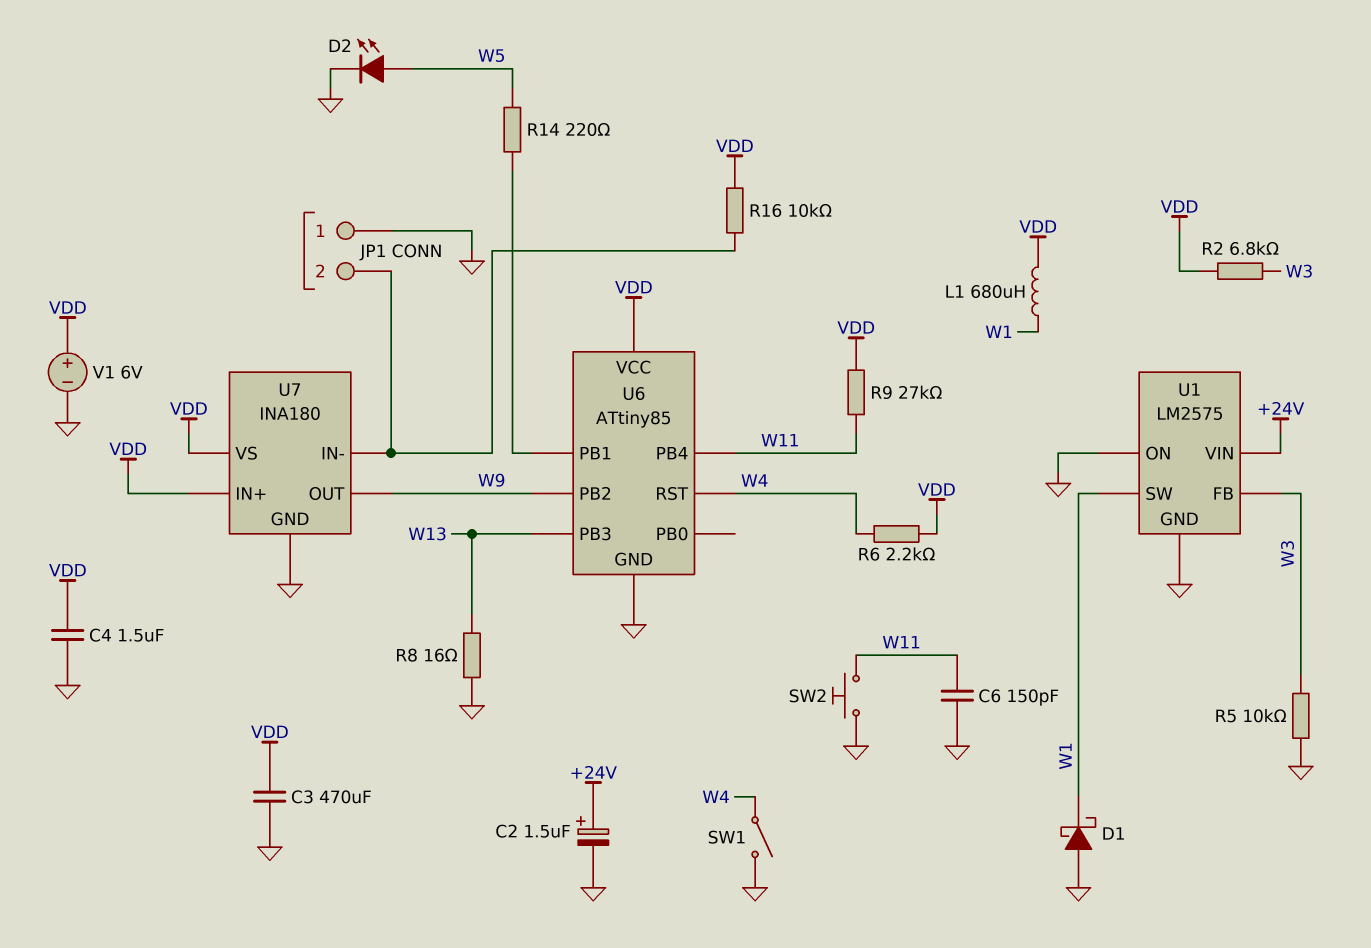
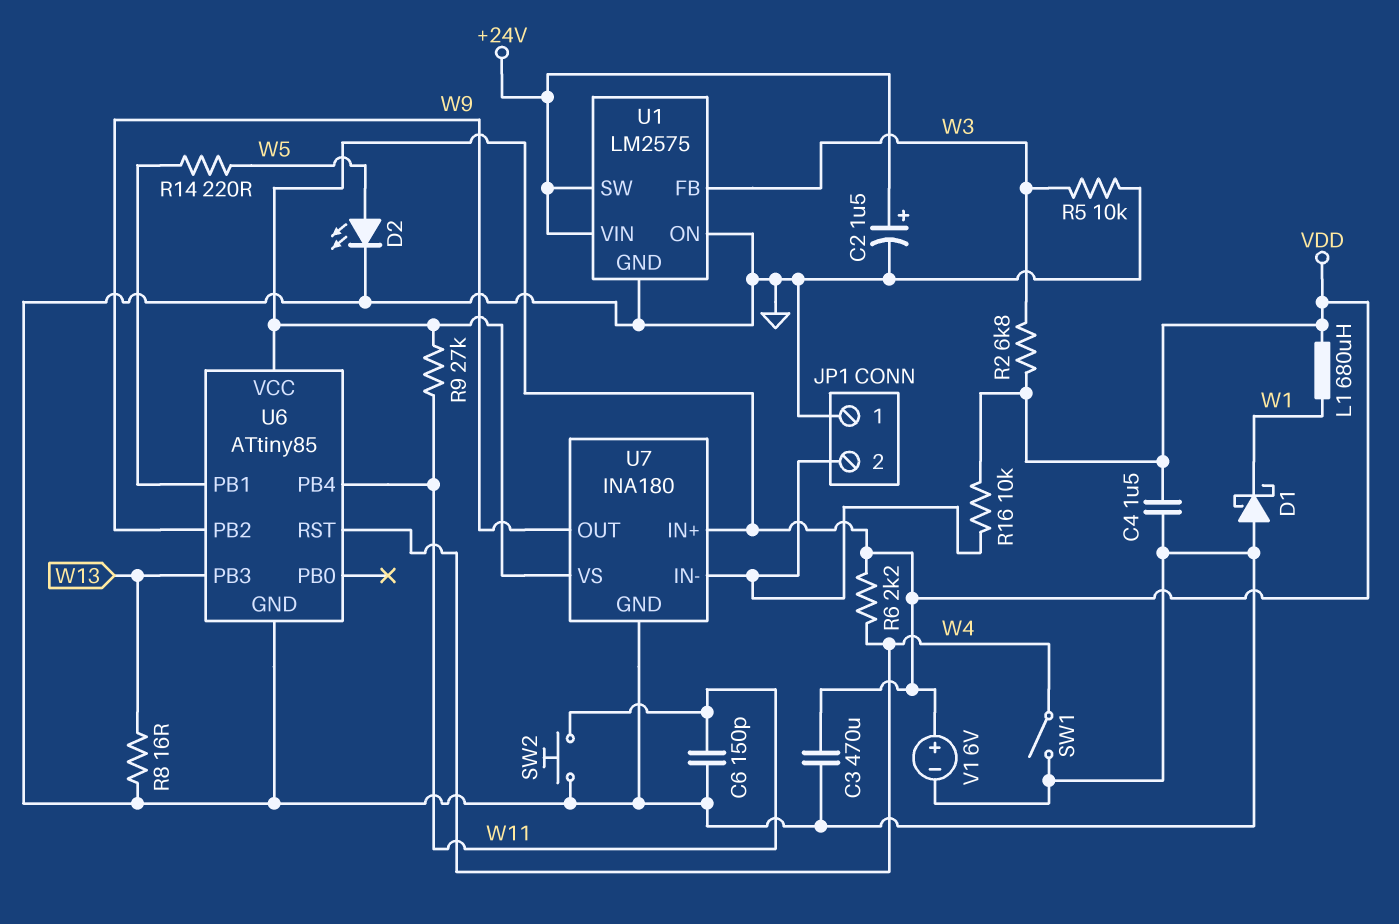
U1 pin SW: W1 -> +24V

